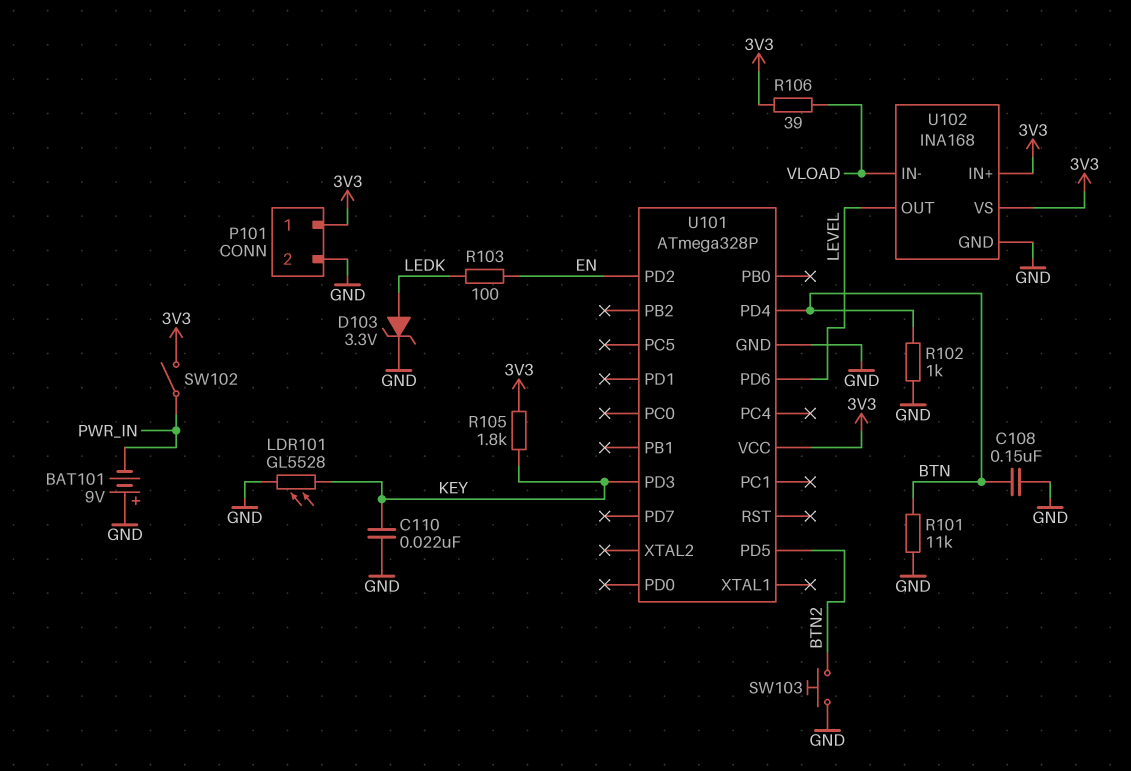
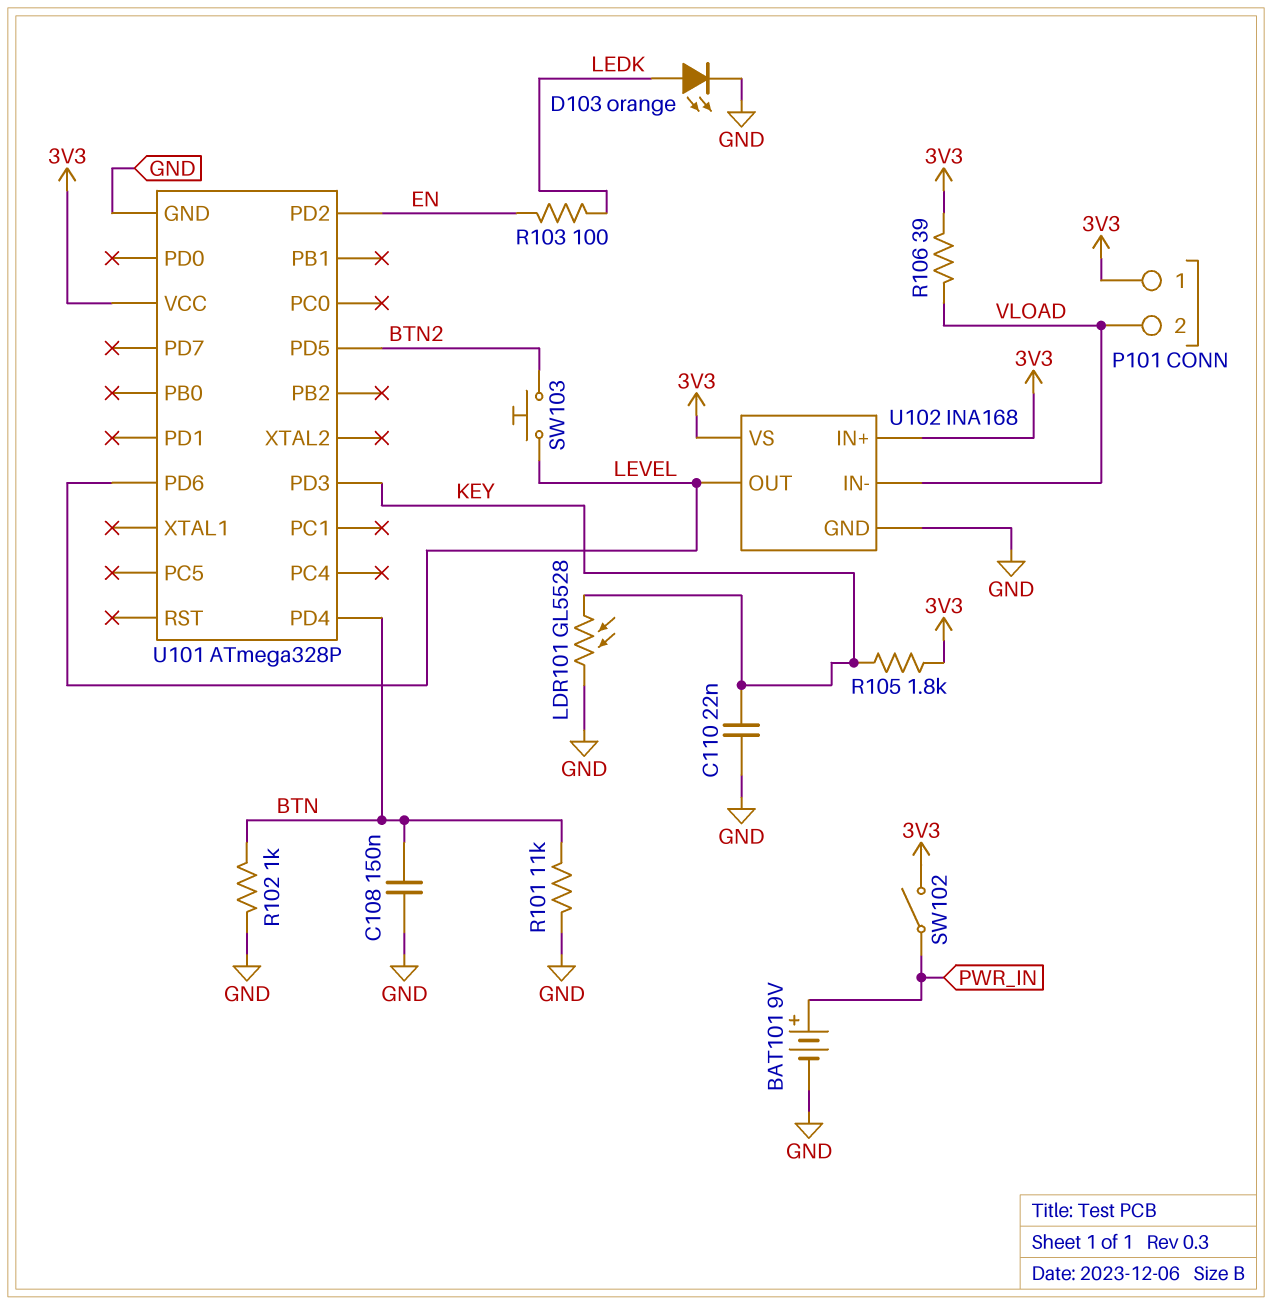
BAT101: 9V (plus GND, minus PWR_IN) -> 9V (plus PWR_IN, minus GND)
D103: zener 3.3V (A LEDK, K GND) -> LED orange (A LEDK, K GND)
P101 pin 2: GND -> VLOAD
SW103: button (BTN2, GND) -> button (BTN2, LEVEL)

